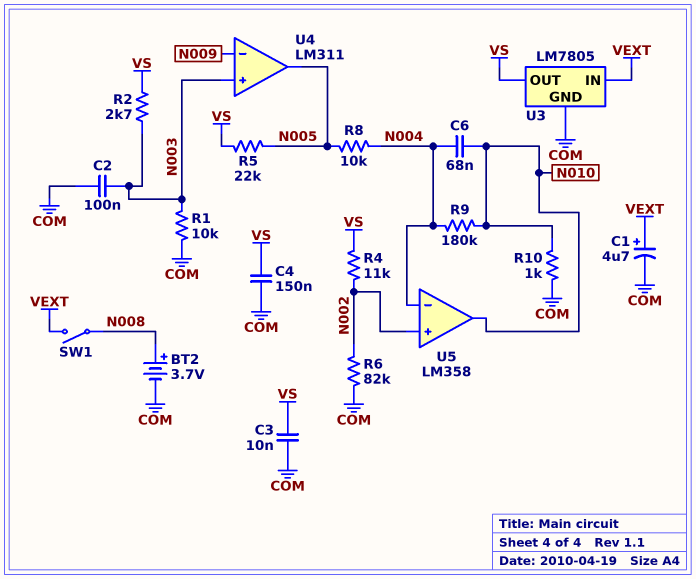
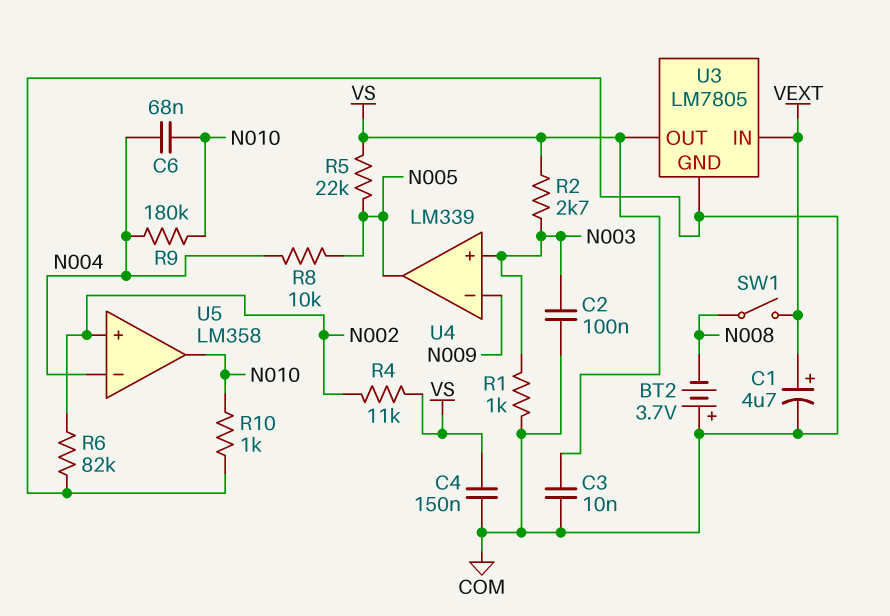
BT2: 3.7V (plus N008, minus COM) -> 3.7V (plus COM, minus N008)
R1: 10k (COM, N003) -> 1k (COM, N003)
U4: LM311 -> LM339

